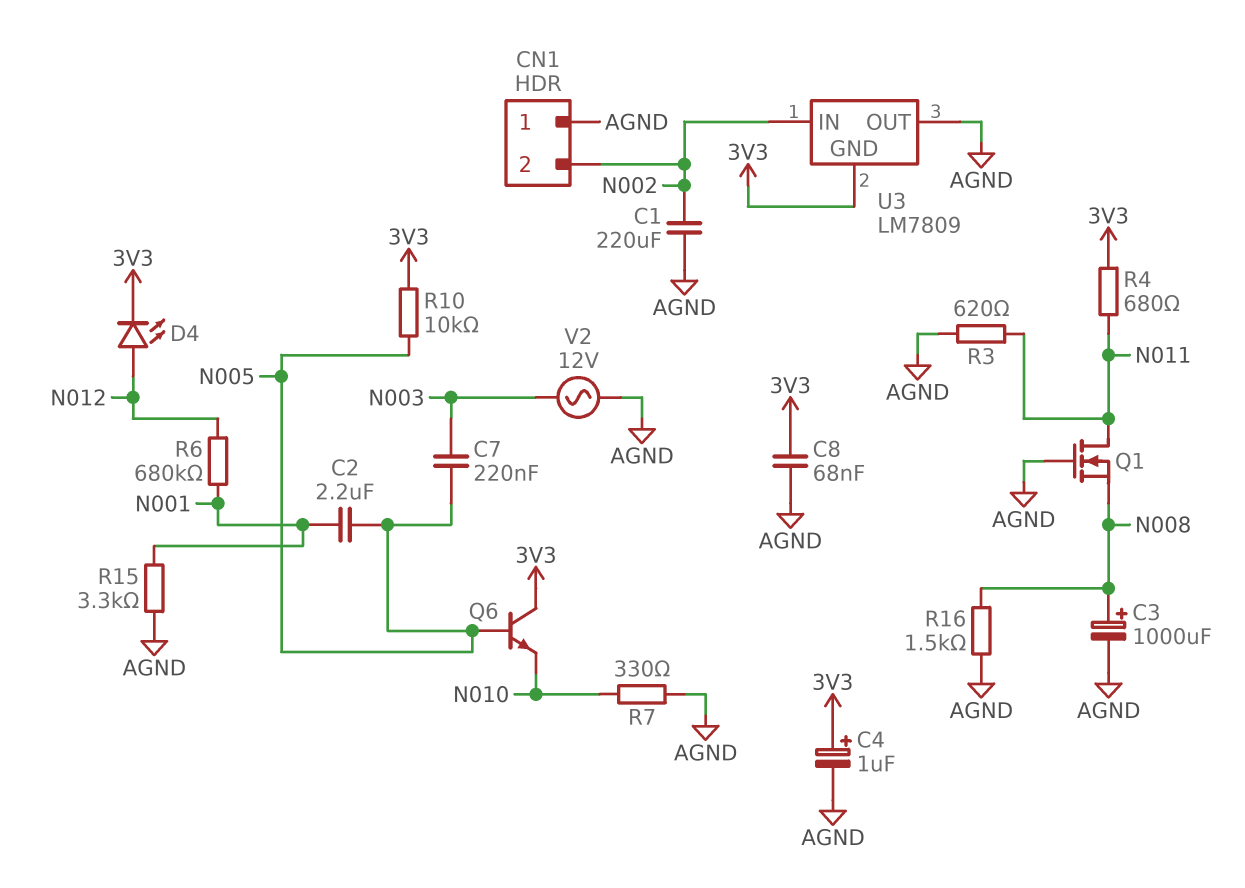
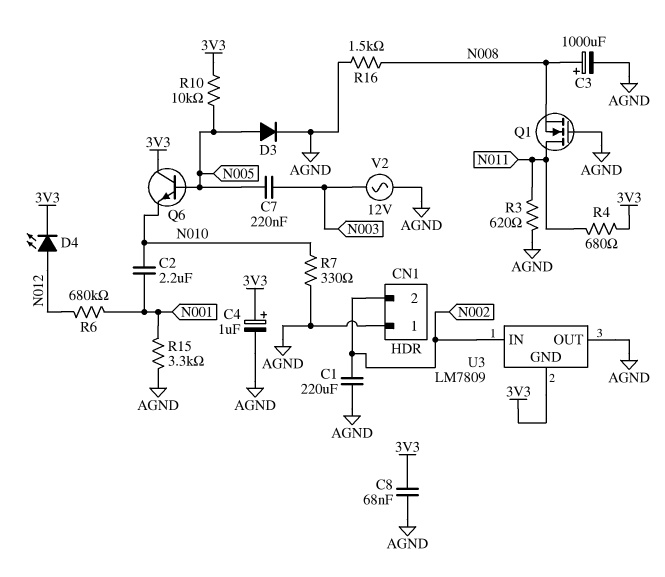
C2: 2.2uF (N001, N005) -> 2.2uF (N001, N010)
D3: none -> diode (A N005, K AGND)

